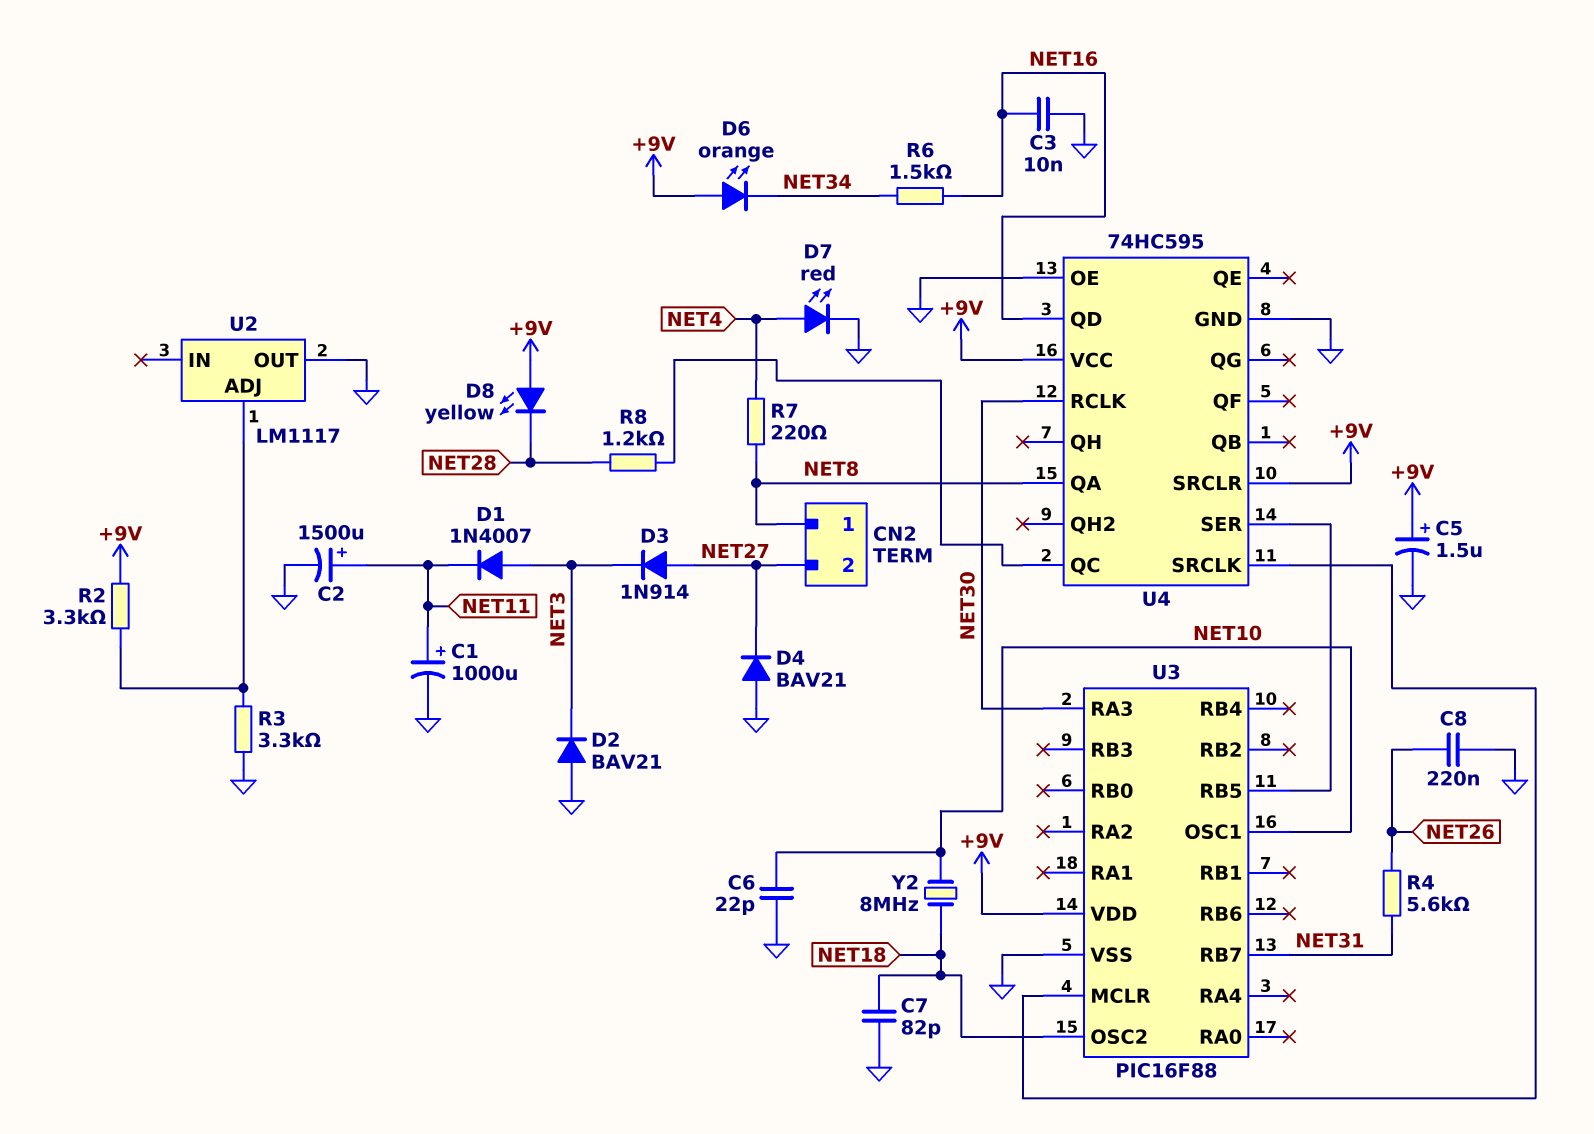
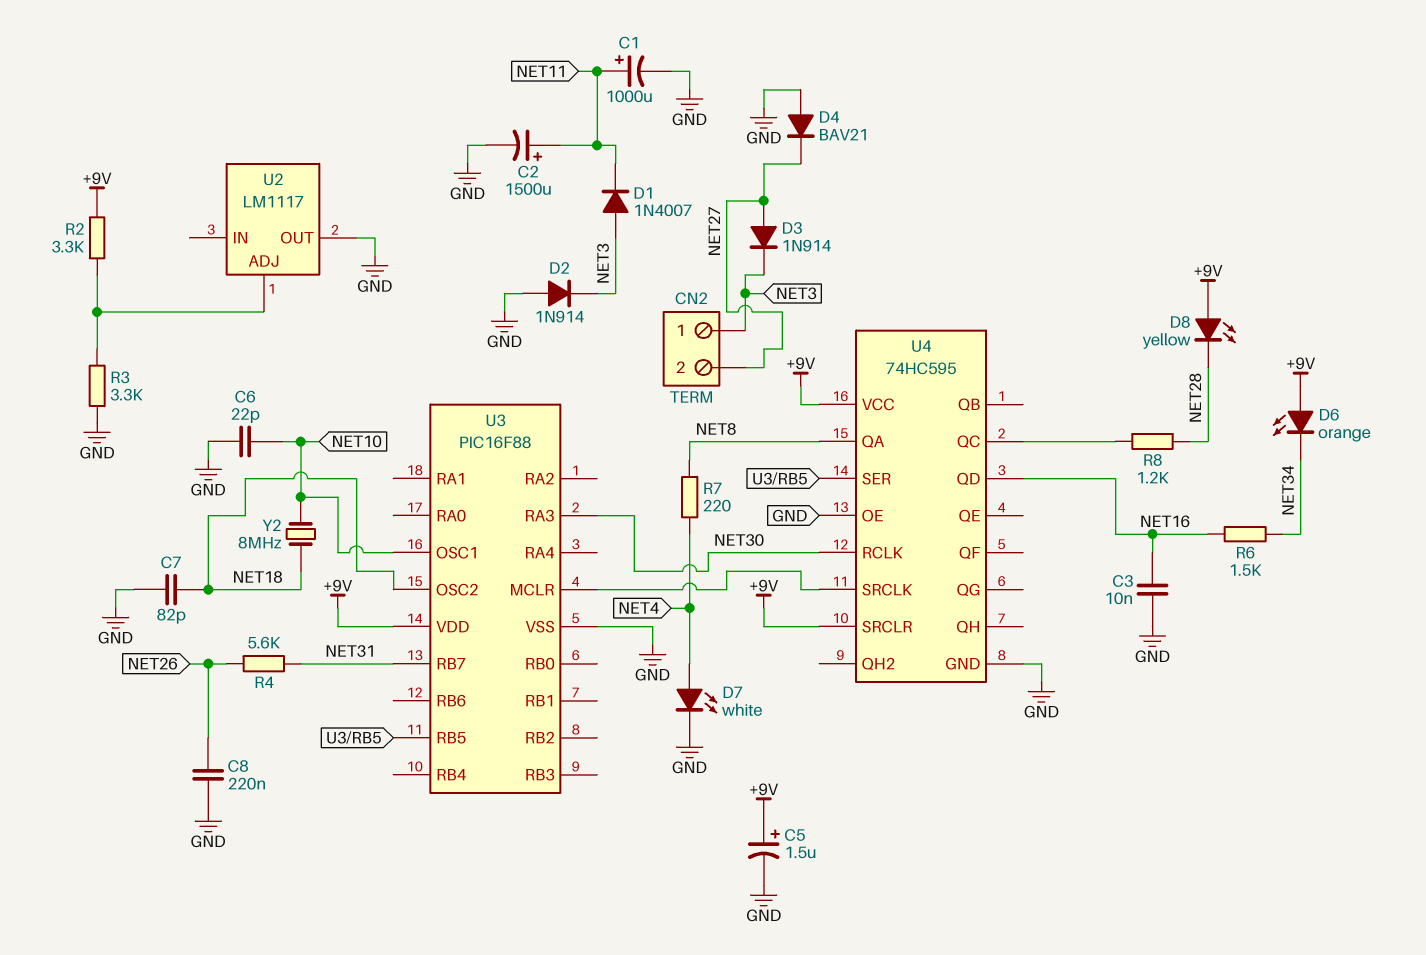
CN2 pin 1: NET8 -> NET3
D2: diode BAV21 (A GND, K NET3) -> diode 1N914 (A GND, K NET3)
D7: LED red (A NET4, K GND) -> LED white (A NET4, K GND)

